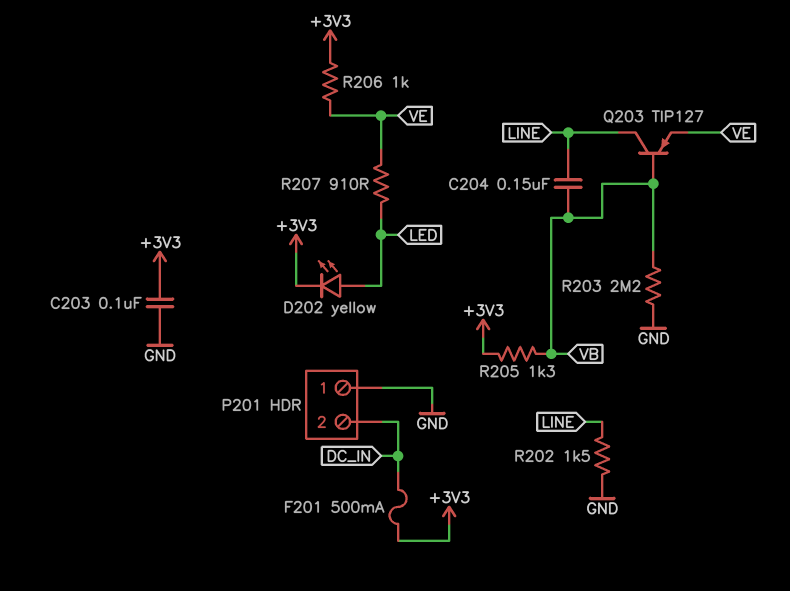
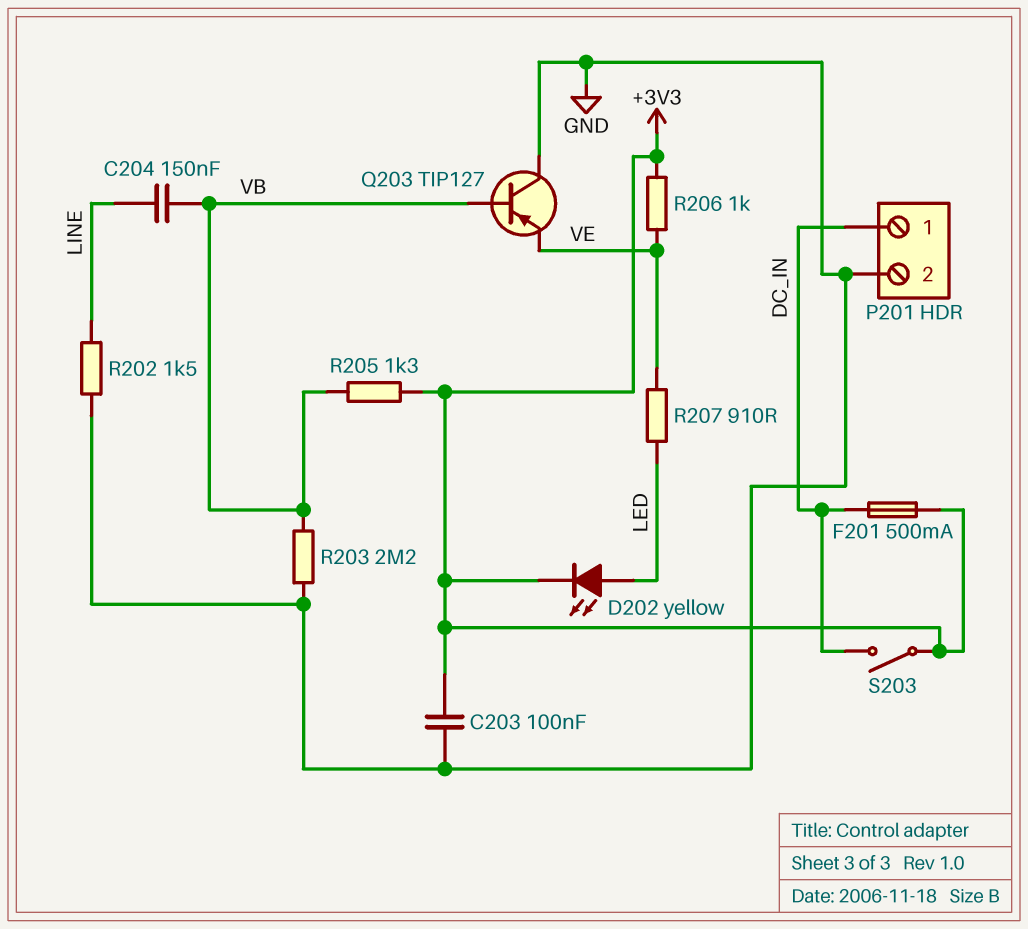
P201 pin 1: GND -> DC_IN
P201 pin 2: DC_IN -> GND
Q203: PNP TIP127 (B VB, C LINE, E VE) -> PNP TIP127 (B VB, C GND, E VE)
S203: none -> switch (+3V3, DC_IN)

